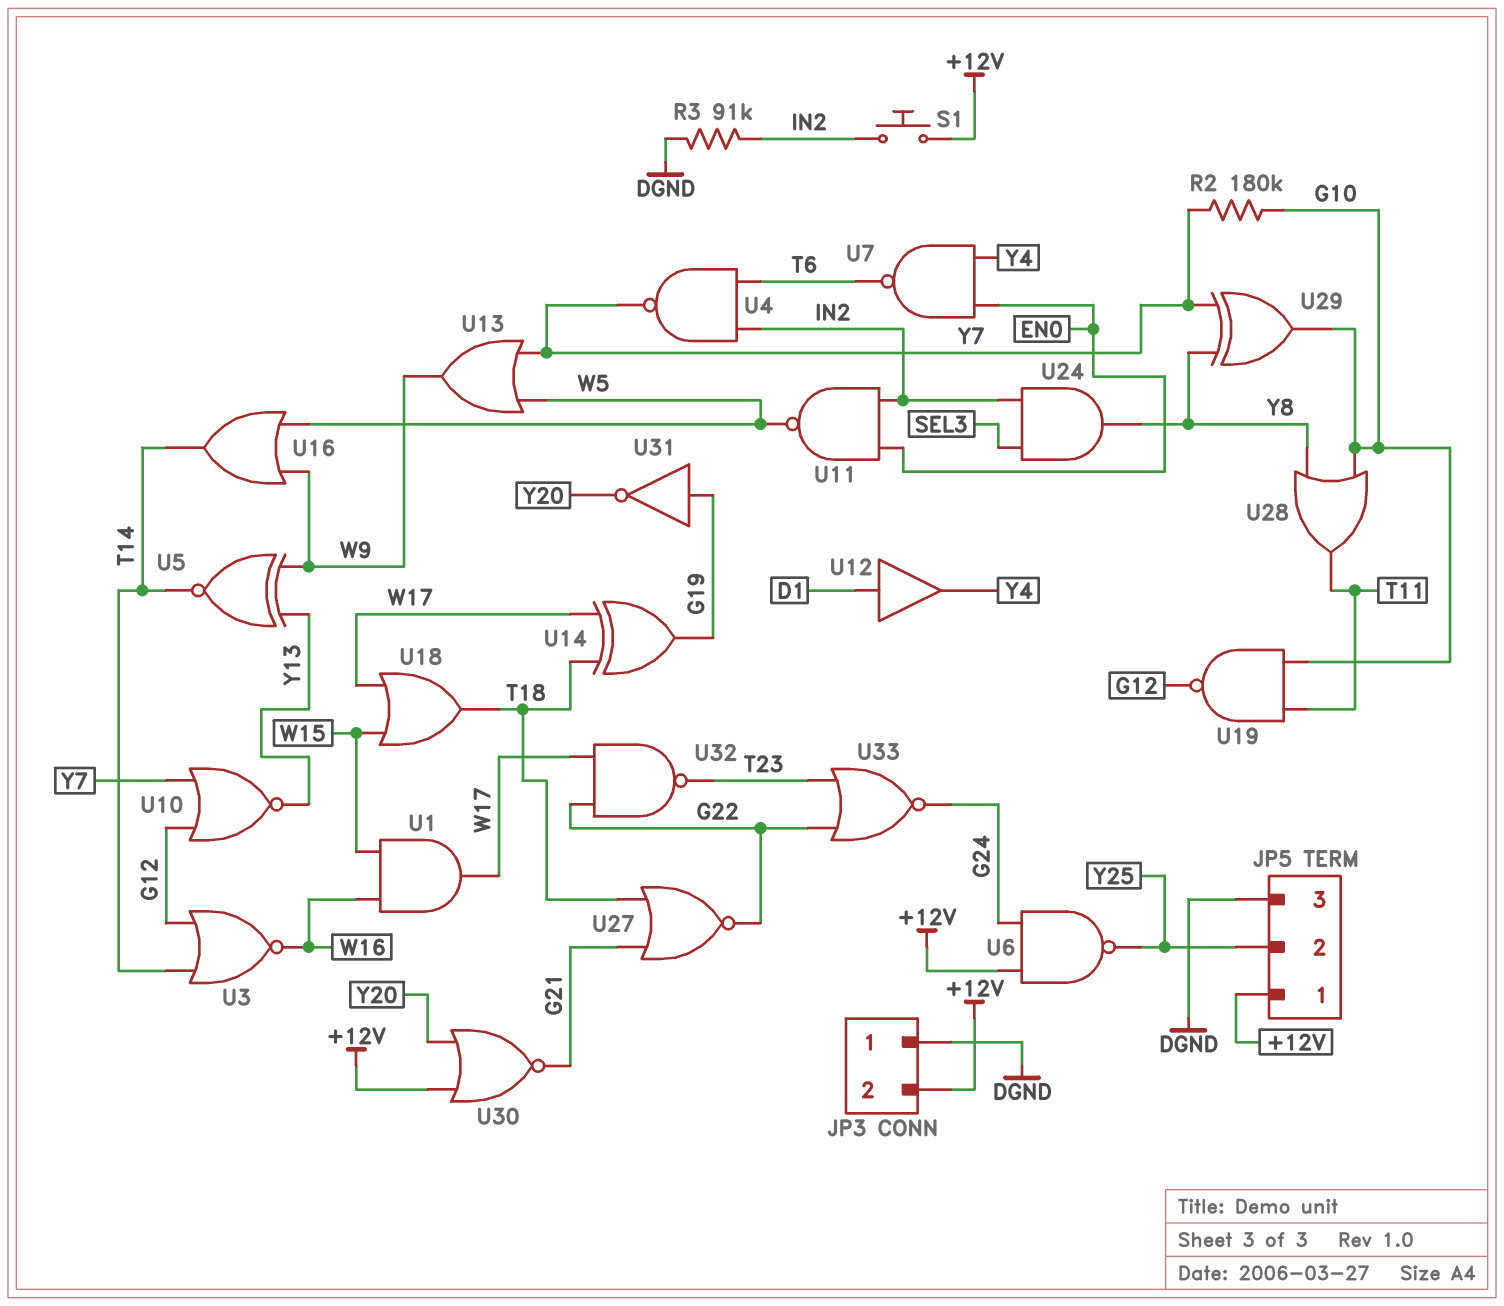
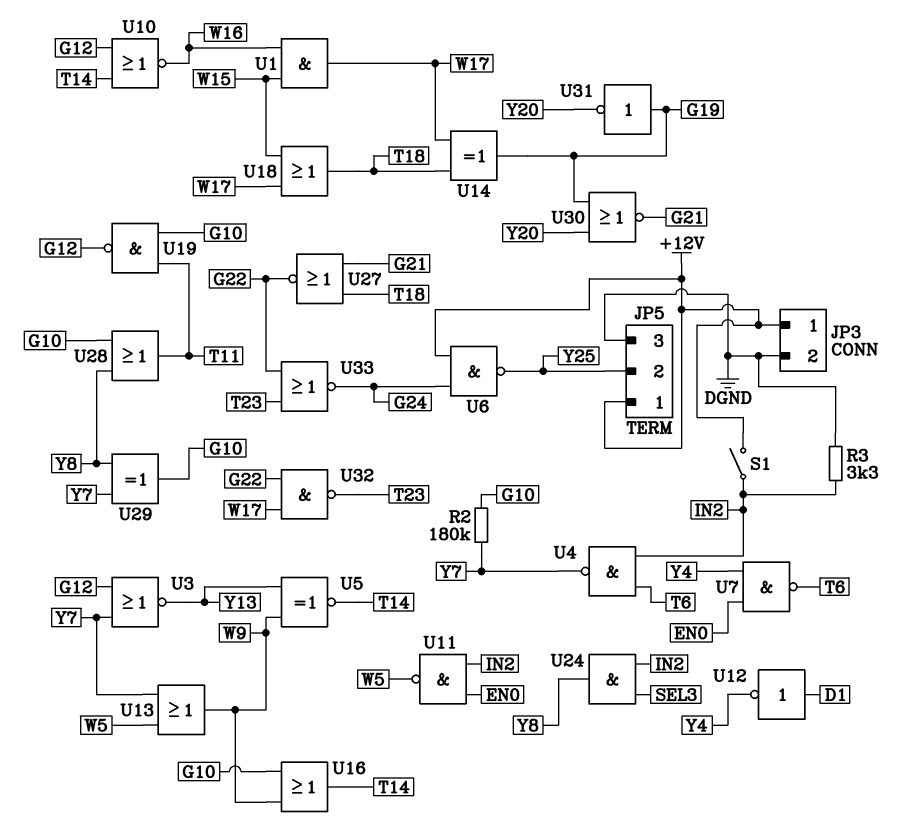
JP3 pin 1: DGND -> +12V
JP3 pin 2: +12V -> DGND
R3: 91k (DGND, IN2) -> 3.3k (DGND, IN2)
S1: button (+12V, IN2) -> switch (+12V, IN2)
U3: NOR (in G12, in T14, out W16) -> NOR (in G12, in Y7, out Y13)
U10: NOR (in G12, in Y7, out Y13) -> NOR (in G12, in T14, out W16)
U12: buffer (in D1, out Y4) -> NOT (in D1, out Y4)
U16: OR (in W5, in W9, out T14) -> OR (in G10, in W9, out T14)
U30: NOR (in +12V, in Y20, out G21) -> NOR (in G19, in Y20, out G21)

